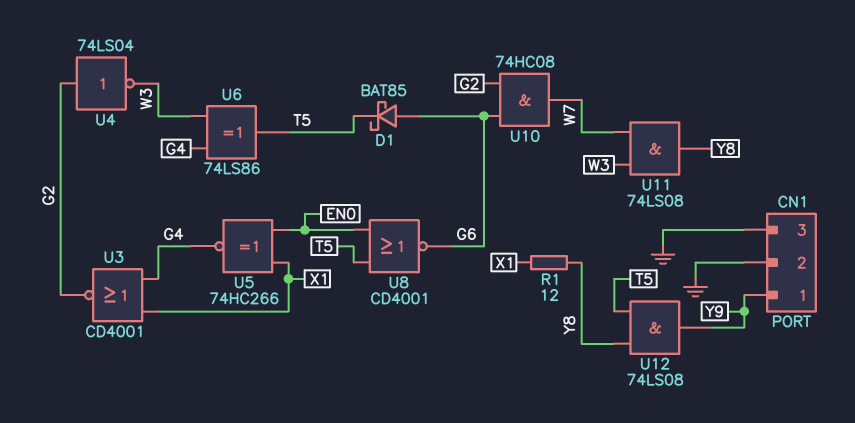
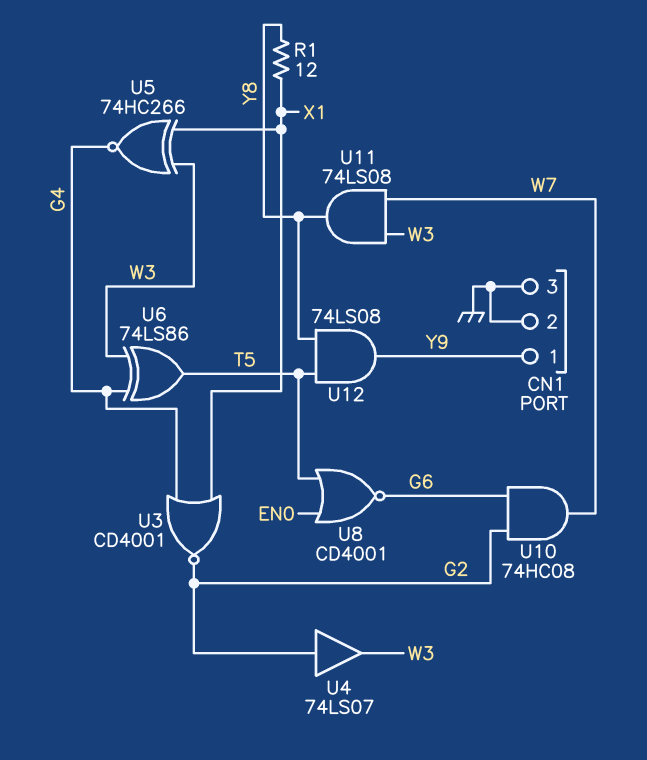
D1: schottky BAT85 (A G6, K T5) -> none
U4: NOT 74LS04 (in G2, out W3) -> buffer 74LS07 (in G2, out W3)
U5: XNOR 74HC266 (in EN0, in X1, out G4) -> XNOR 74HC266 (in W3, in X1, out G4)

